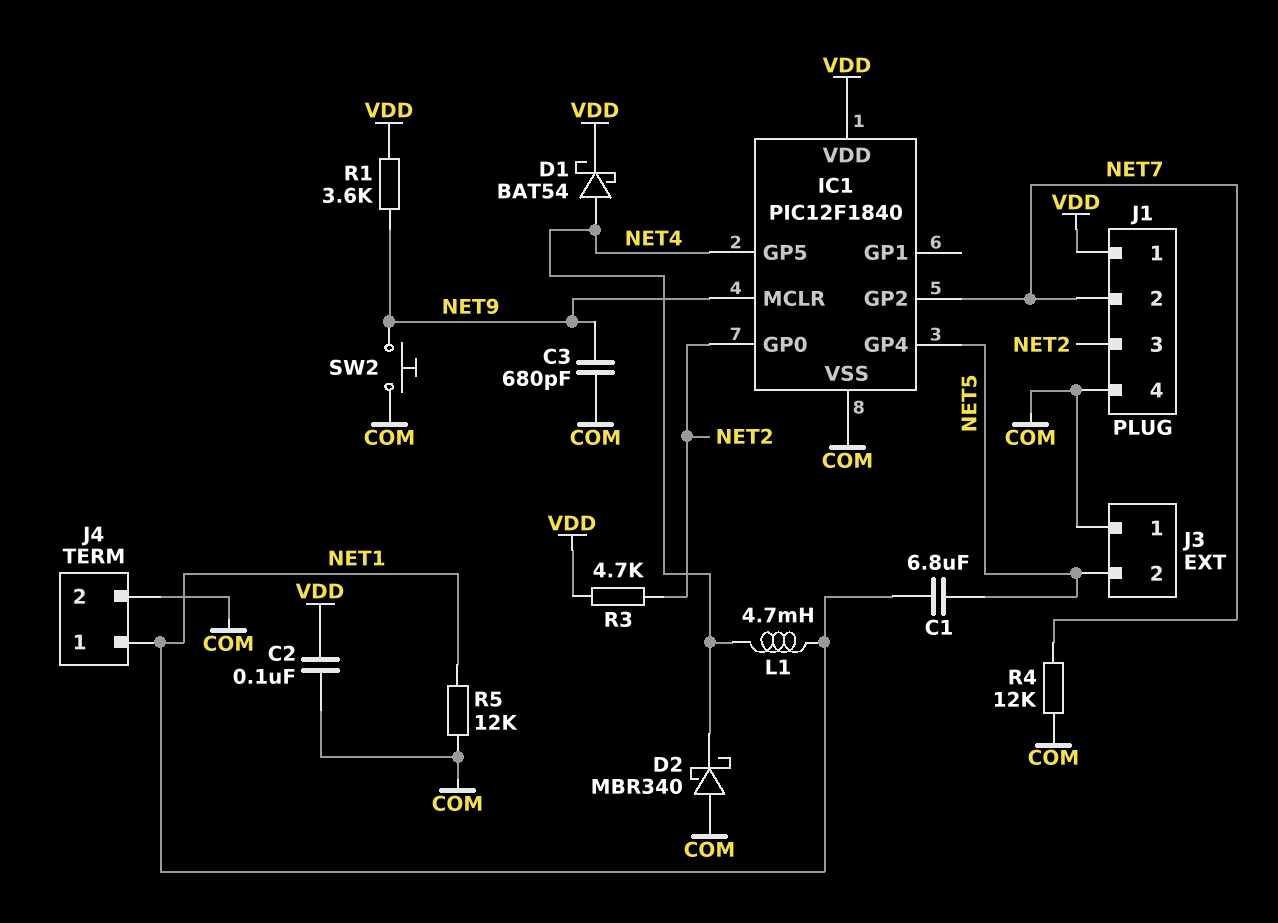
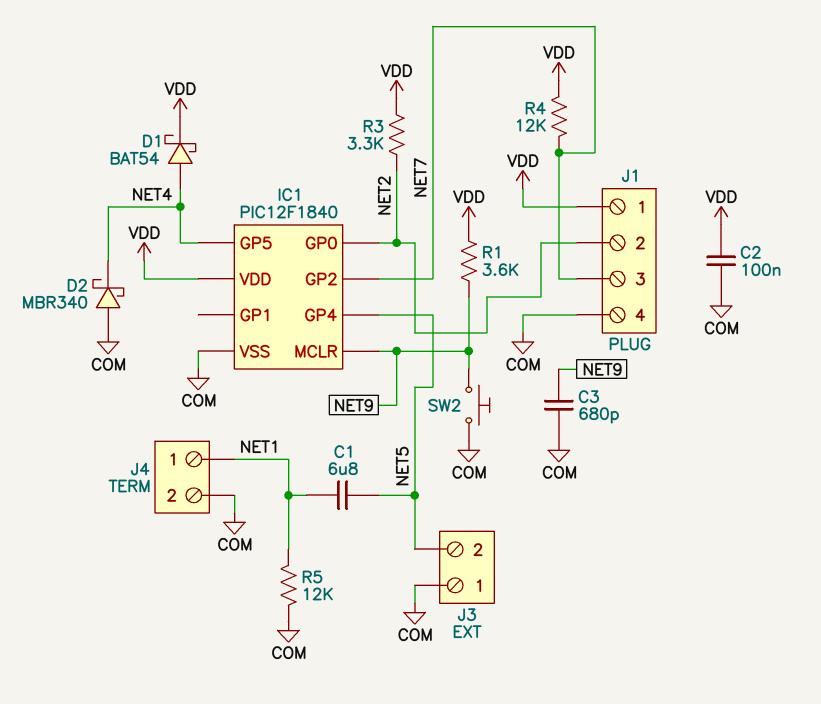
J1 pin 2: NET7 -> NET2
J1 pin 3: NET2 -> NET7
L1: 4.7mH (NET1, NET4) -> none
R3: 4.7k (NET2, VDD) -> 3.3k (NET2, VDD)
R4: 12k (COM, NET7) -> 12k (NET7, VDD)

